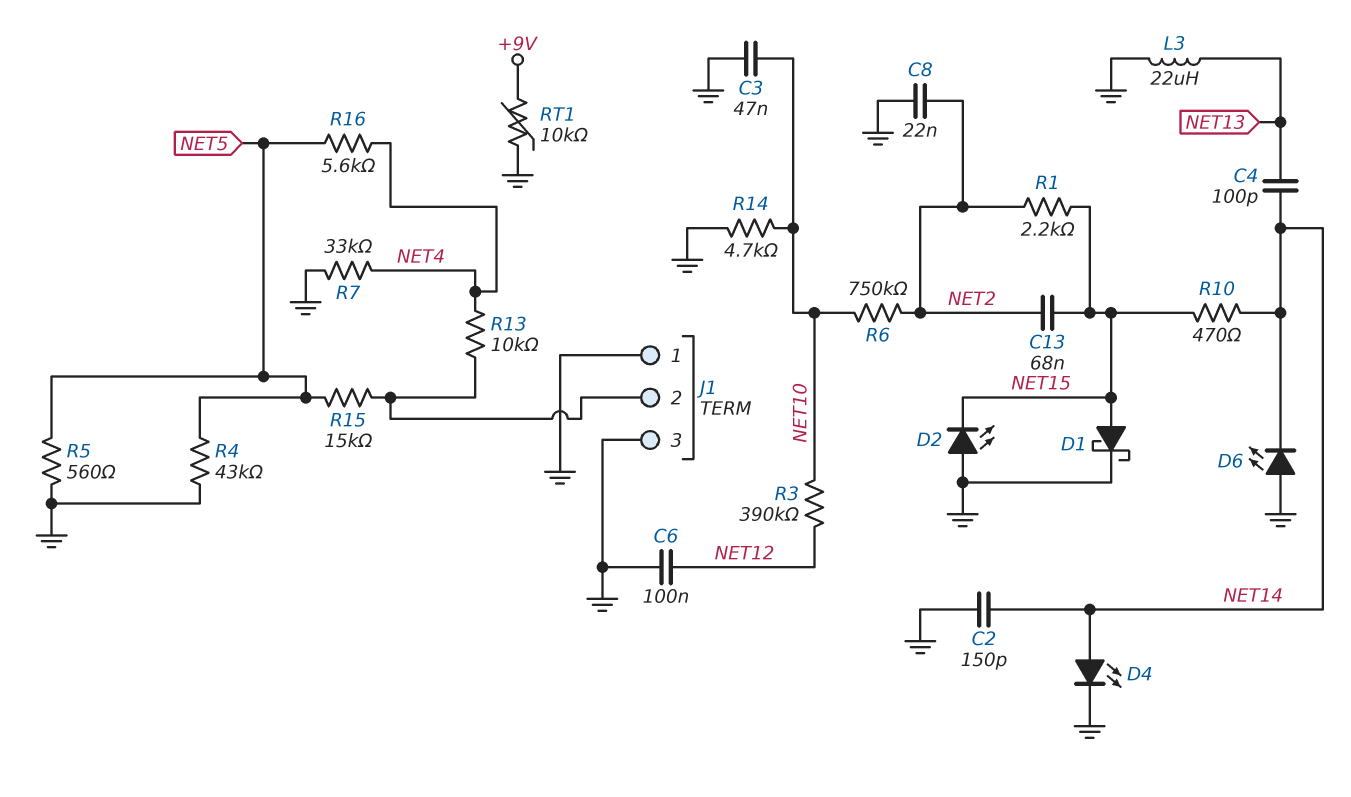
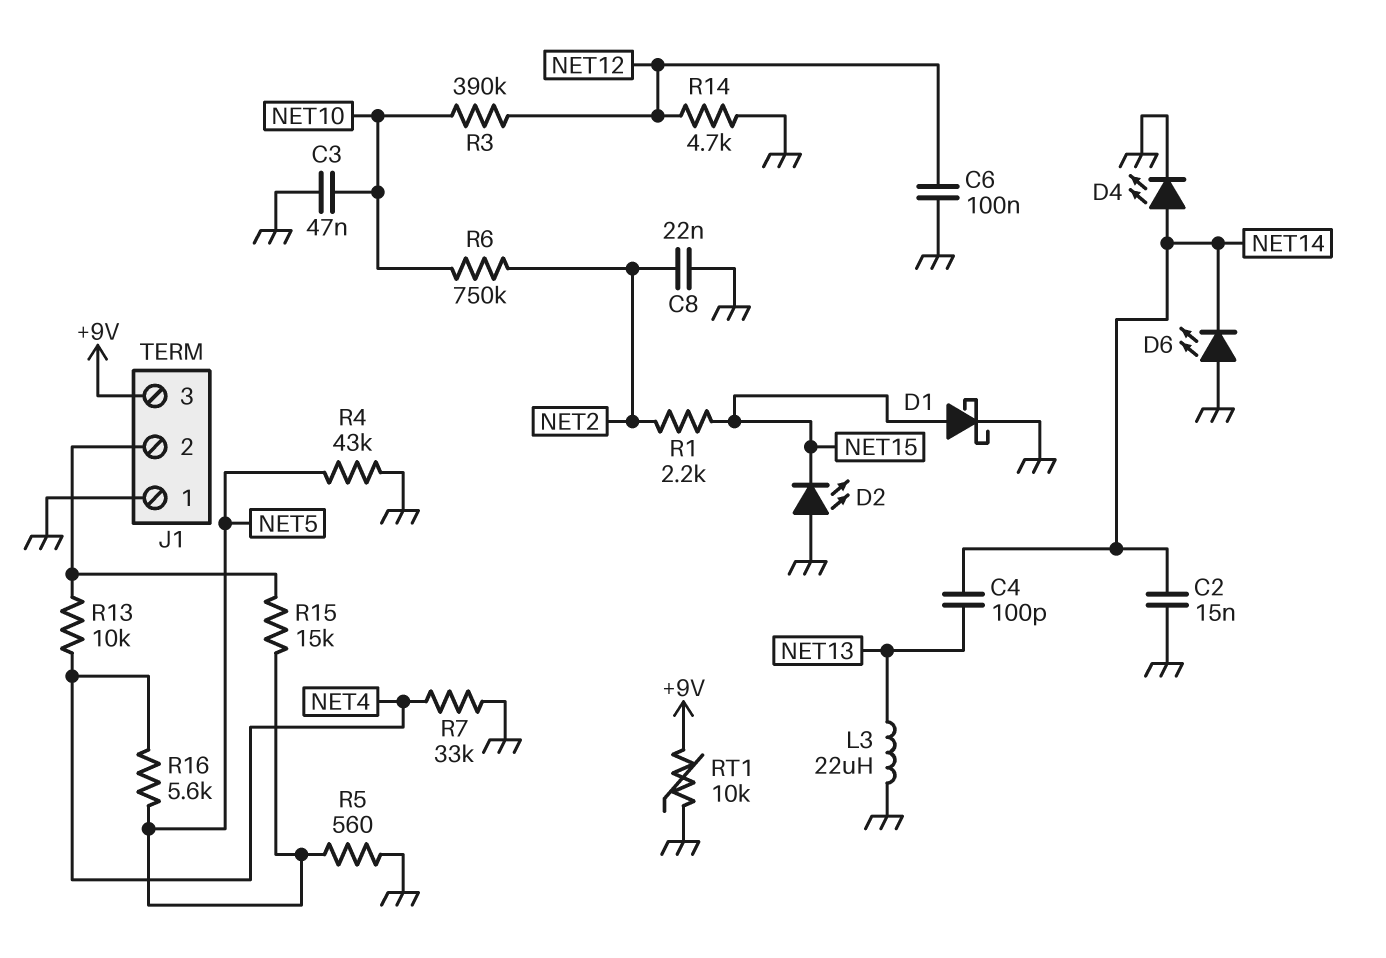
C2: 150pF (GND, NET14) -> 15nF (GND, NET14)
C13: 68nF (NET2, NET15) -> none
J1 pin 3: GND -> +9V
R10: 470 (NET14, NET15) -> none
R14: 4.7k (GND, NET10) -> 4.7k (GND, NET12)

